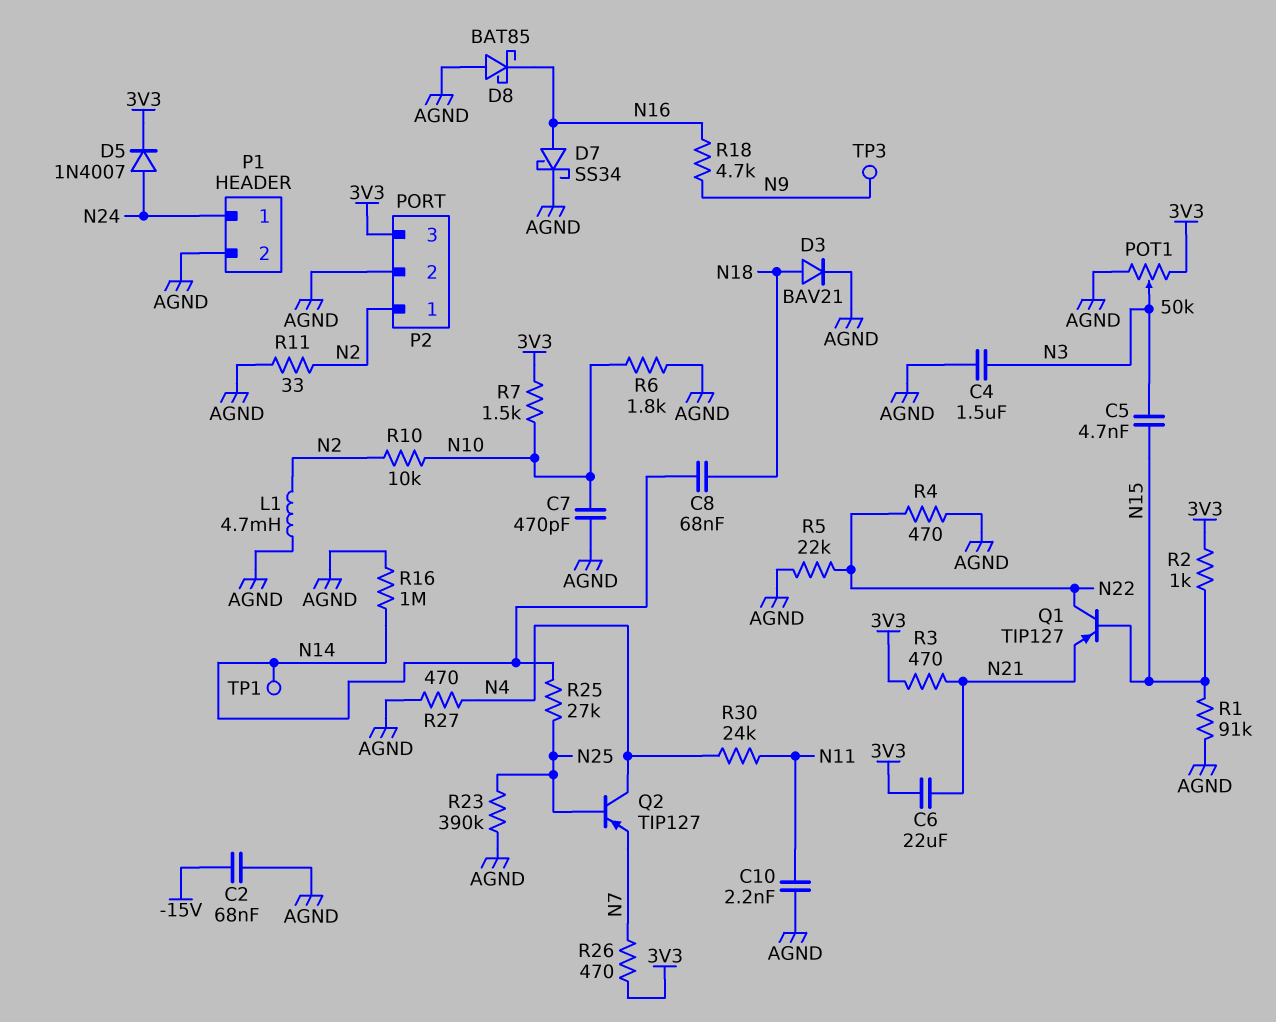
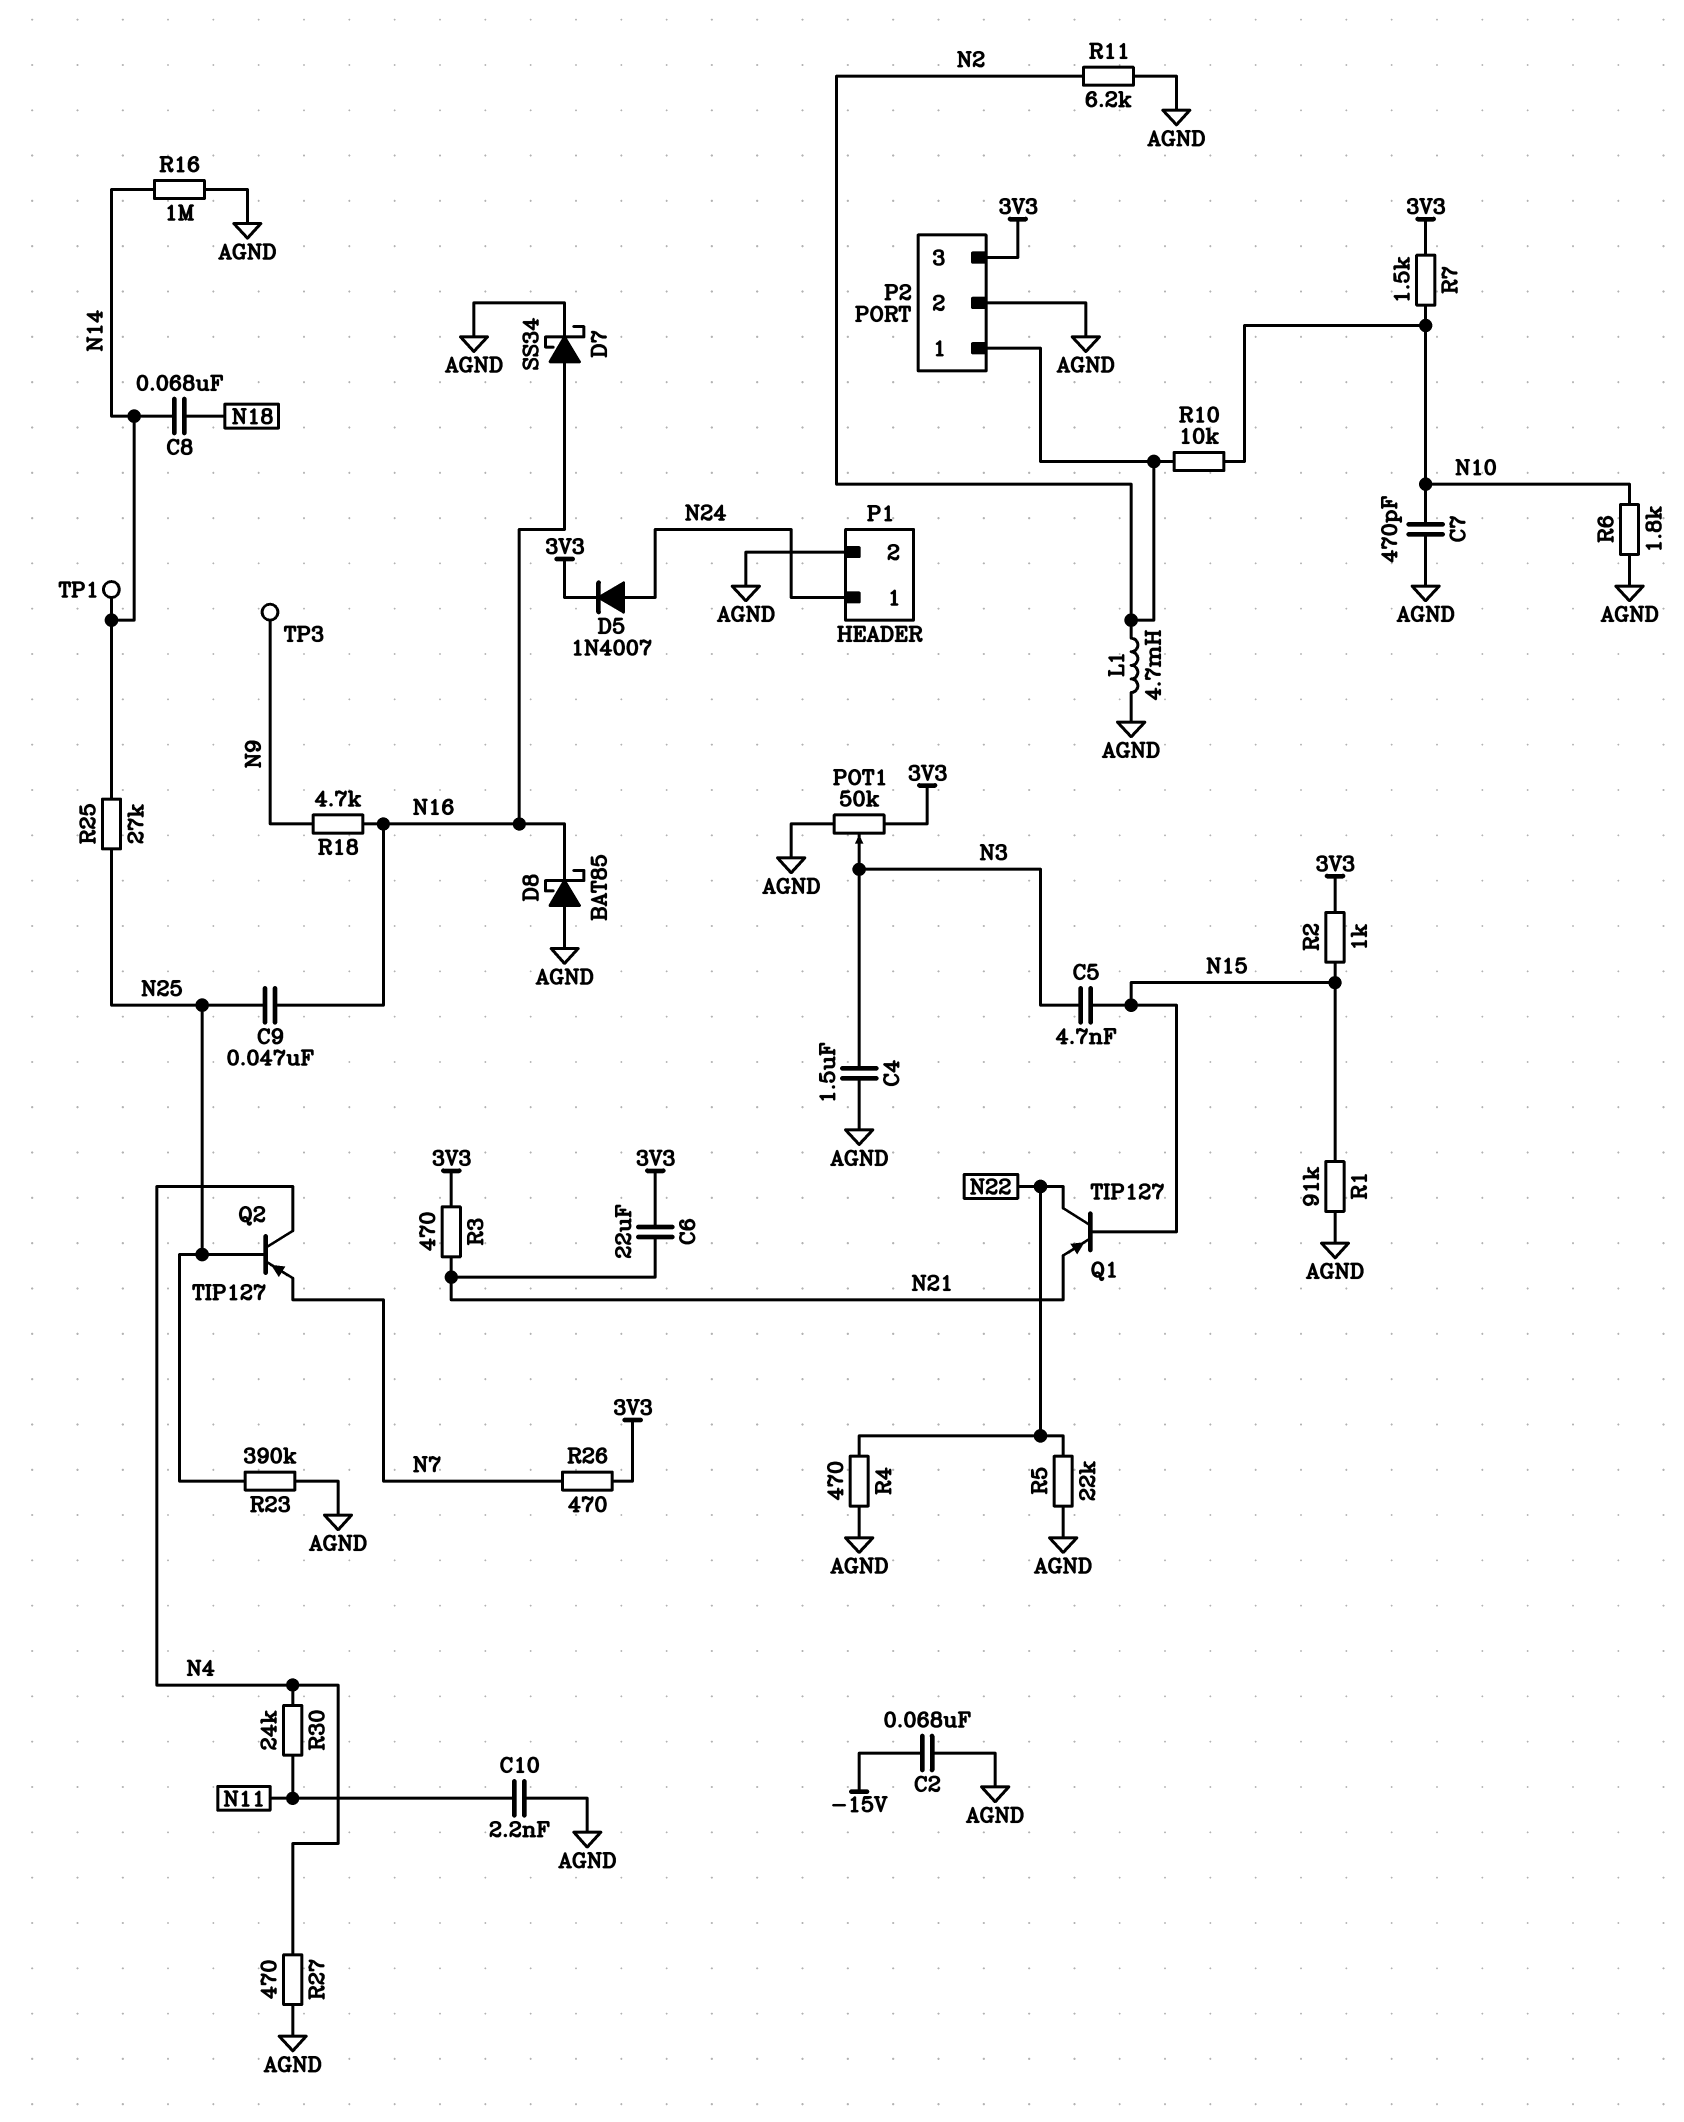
C9: none -> 47nF (N16, N25)
D3: diode BAV21 (A N18, K AGND) -> none
R11: 33 (AGND, N2) -> 6.2k (AGND, N2)

